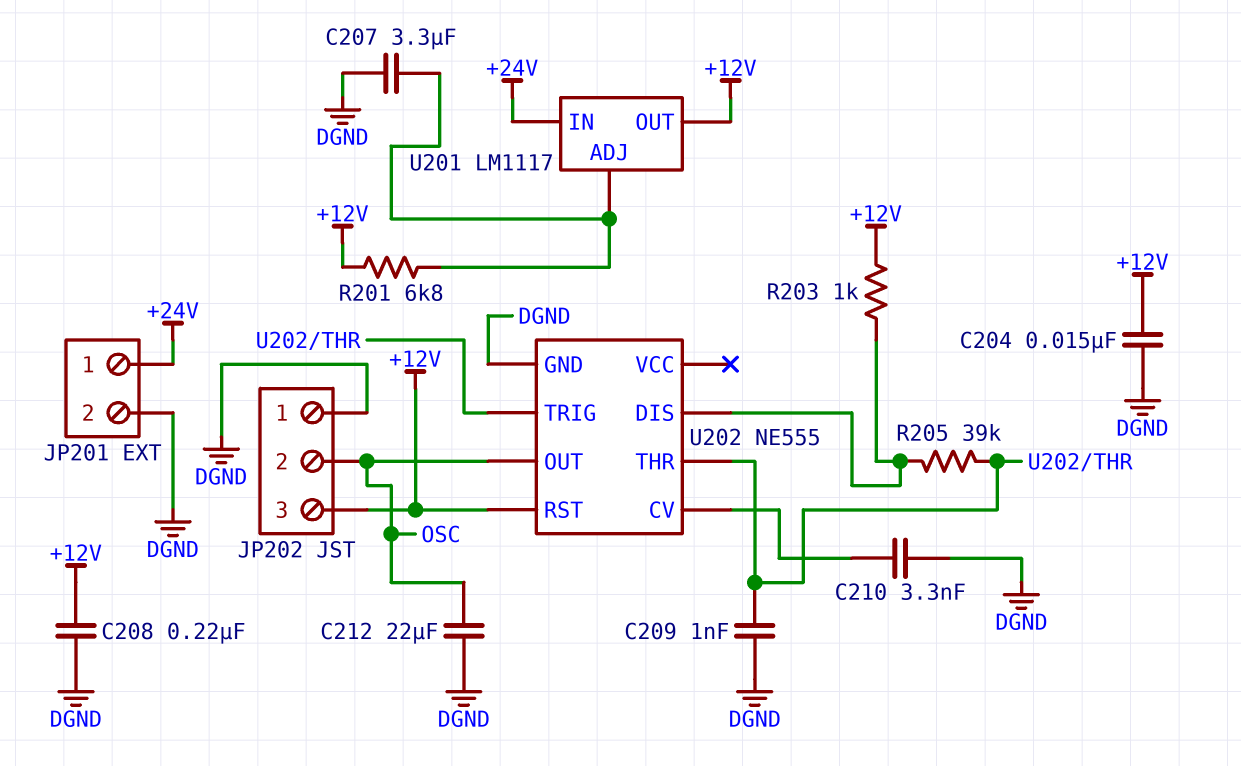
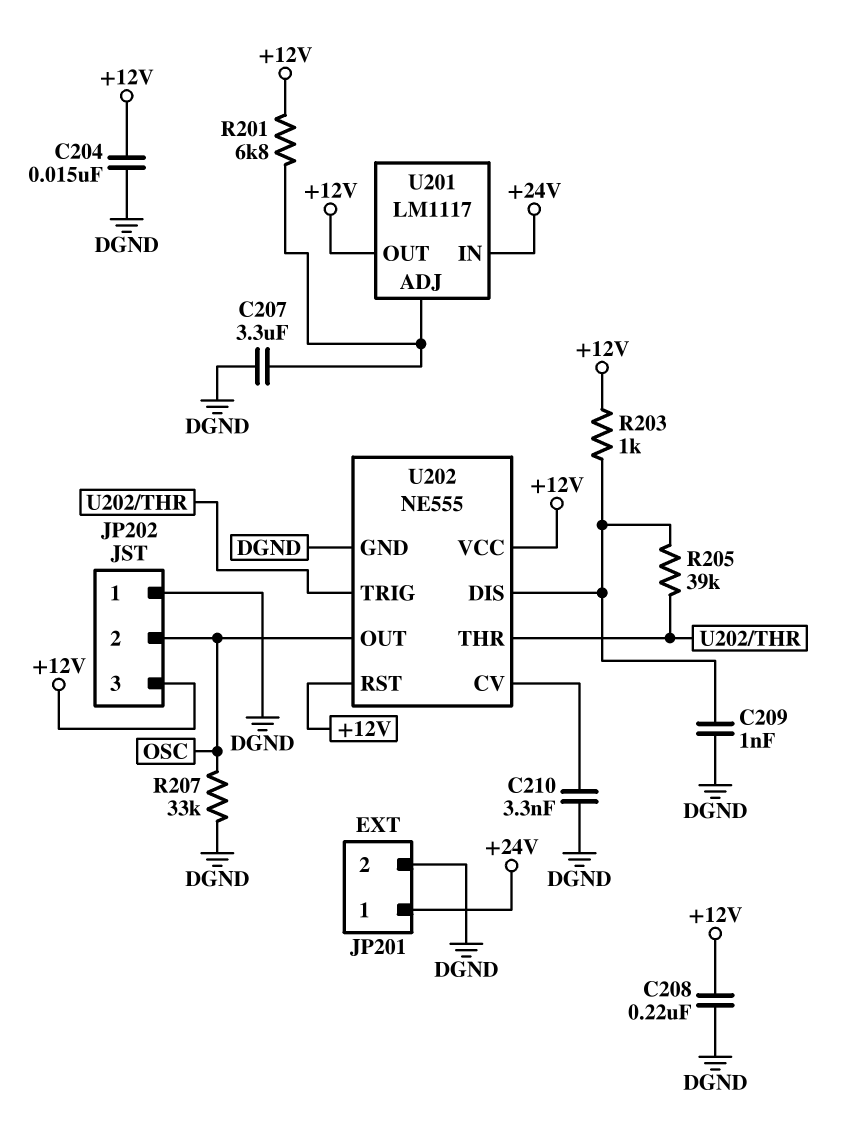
C209: 1nF (DGND, U202/THR) -> 1nF (DGND, U202/DIS)
C212: 22uF (DGND, OSC) -> none
R207: none -> 33k (DGND, OSC)
U202 pin VCC: none -> +12V

